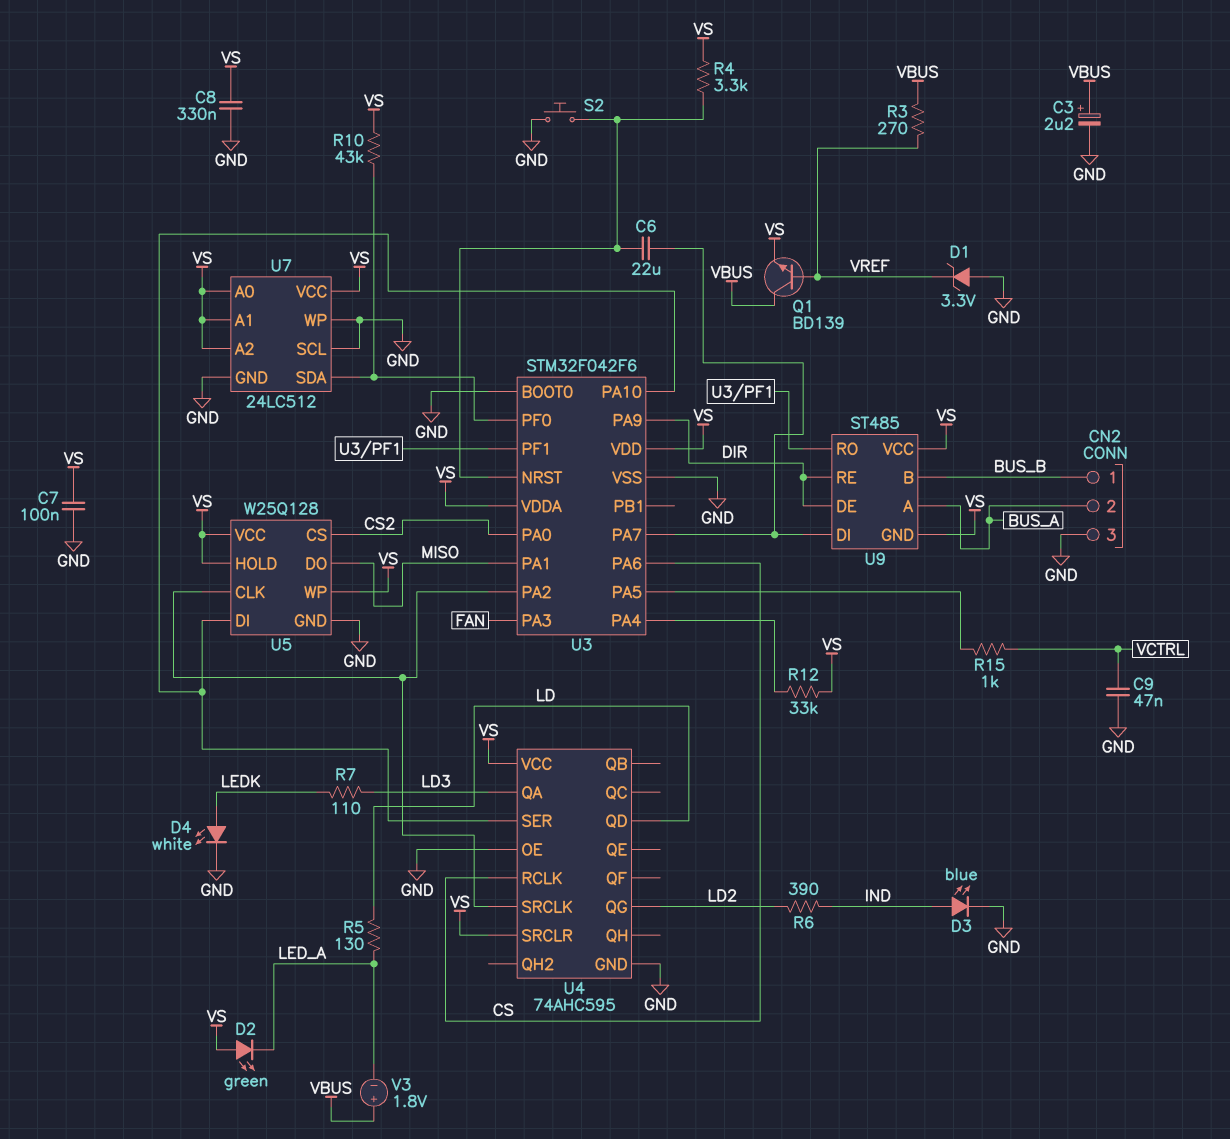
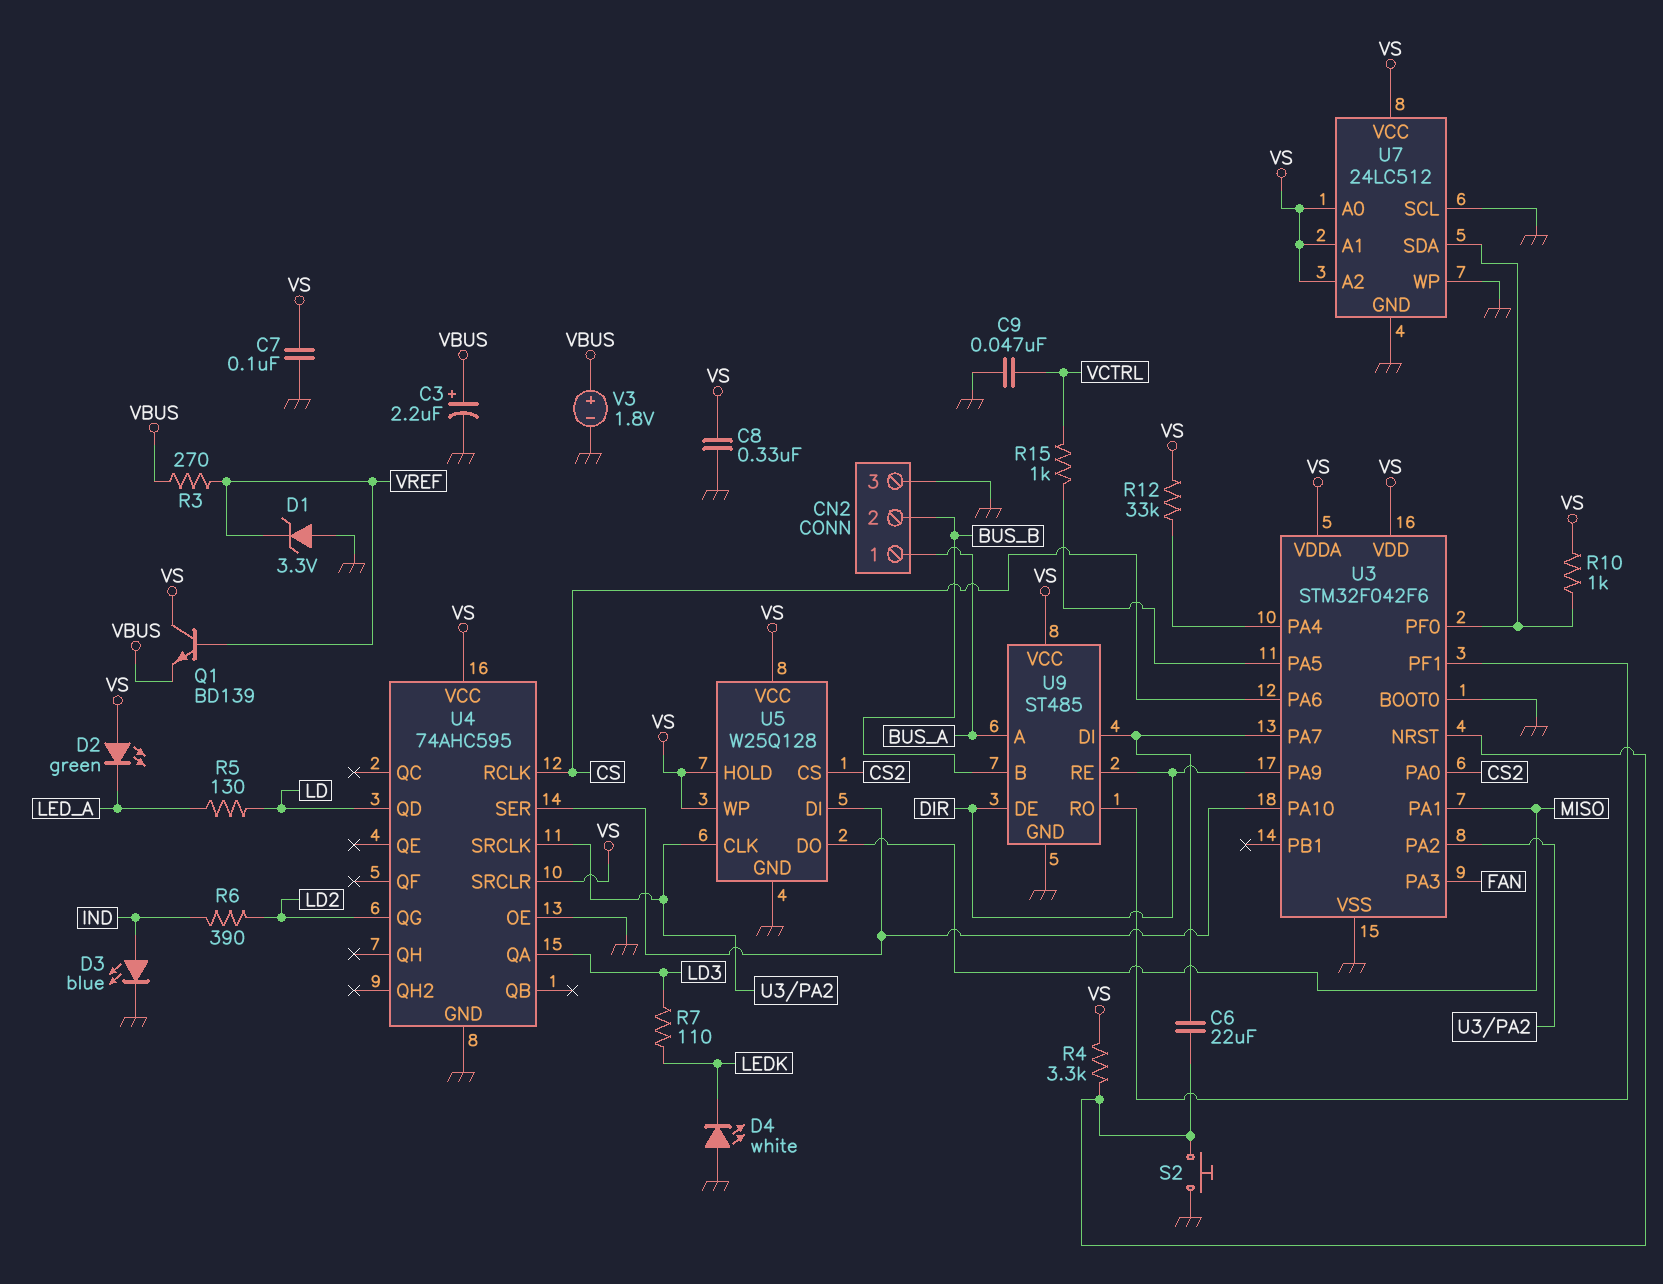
CN2 pin 1: BUS_B -> BUS_A
CN2 pin 2: BUS_A -> BUS_B
D4: LED white (A LEDK, K GND) -> LED white (A GND, K LEDK)
Q1: NPN BD139 (B VREF, C VBUS, E VS) -> NPN BD139 (B VREF, C VS, E VBUS)
R10: 43k (U3/PF0, VS) -> 1k (U3/PF0, VS)
U9 pin GND: VS -> GND
V3: 1.8V (plus VBUS, minus LED_A) -> 1.8V (plus VBUS, minus GND)

